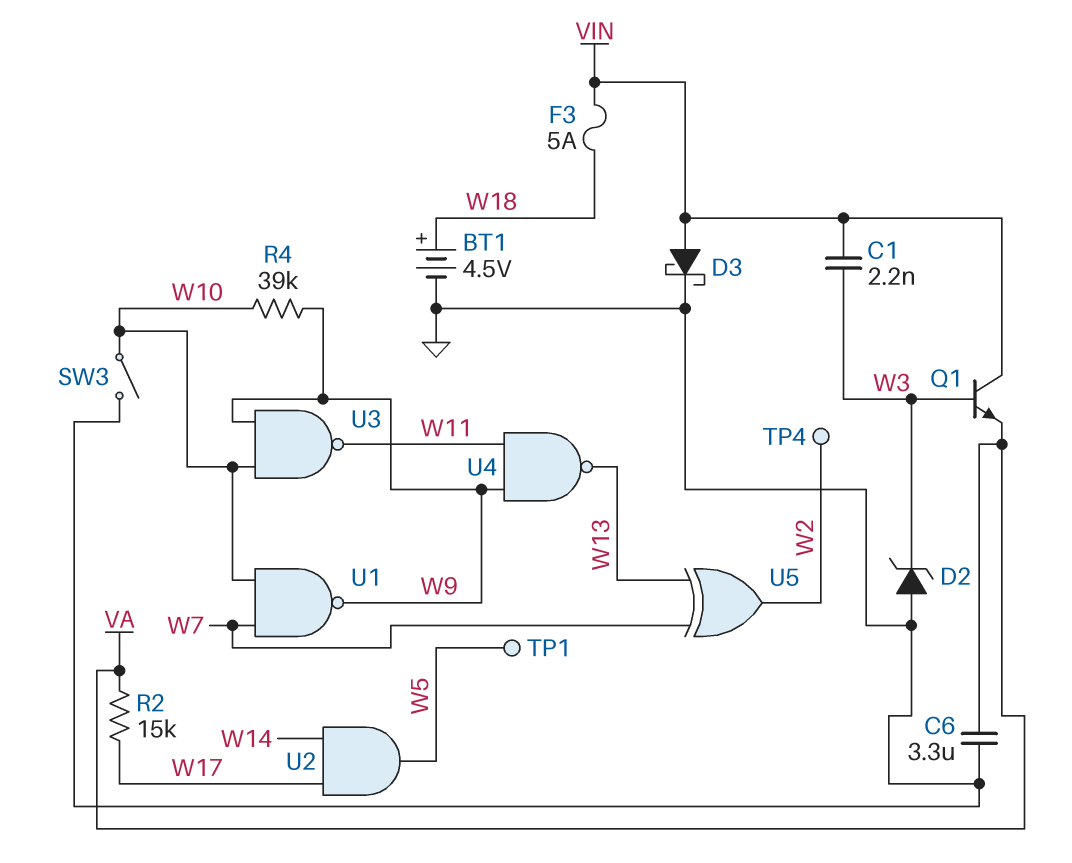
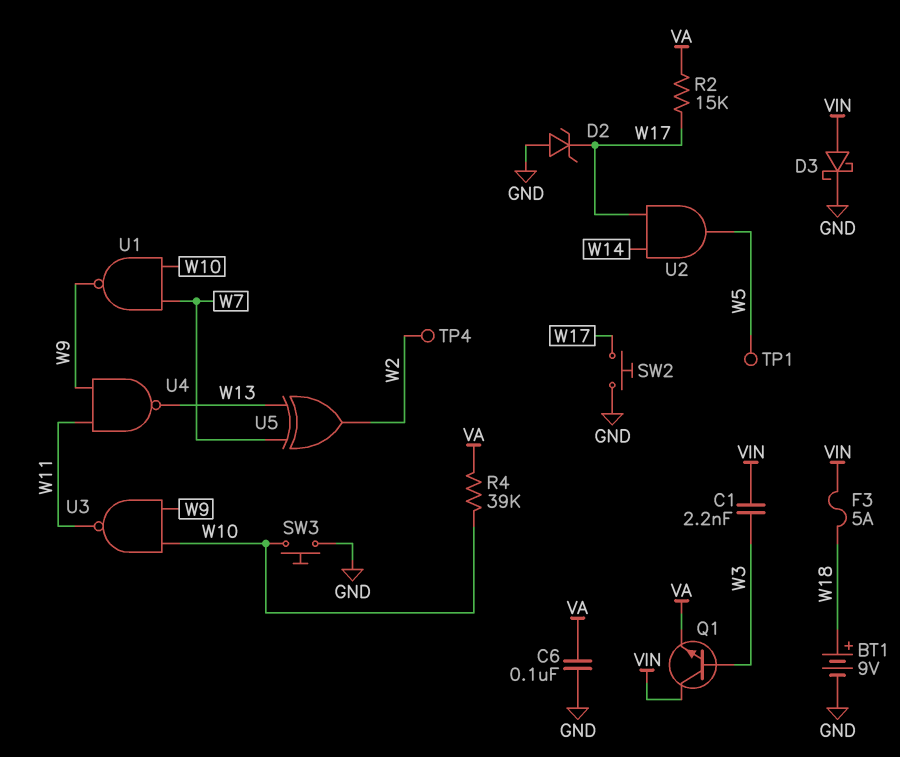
BT1: 4.5V (plus W18, minus GND) -> 9V (plus W18, minus GND)
C6: 3.3uF (GND, VA) -> 100nF (GND, VA)
D2: zener (A GND, K W3) -> zener (A GND, K W17)
R4: 39k (W9, W10) -> 39k (VA, W10)
SW2: none -> button (GND, W17)
SW3: switch (GND, W10) -> button (GND, W10)

